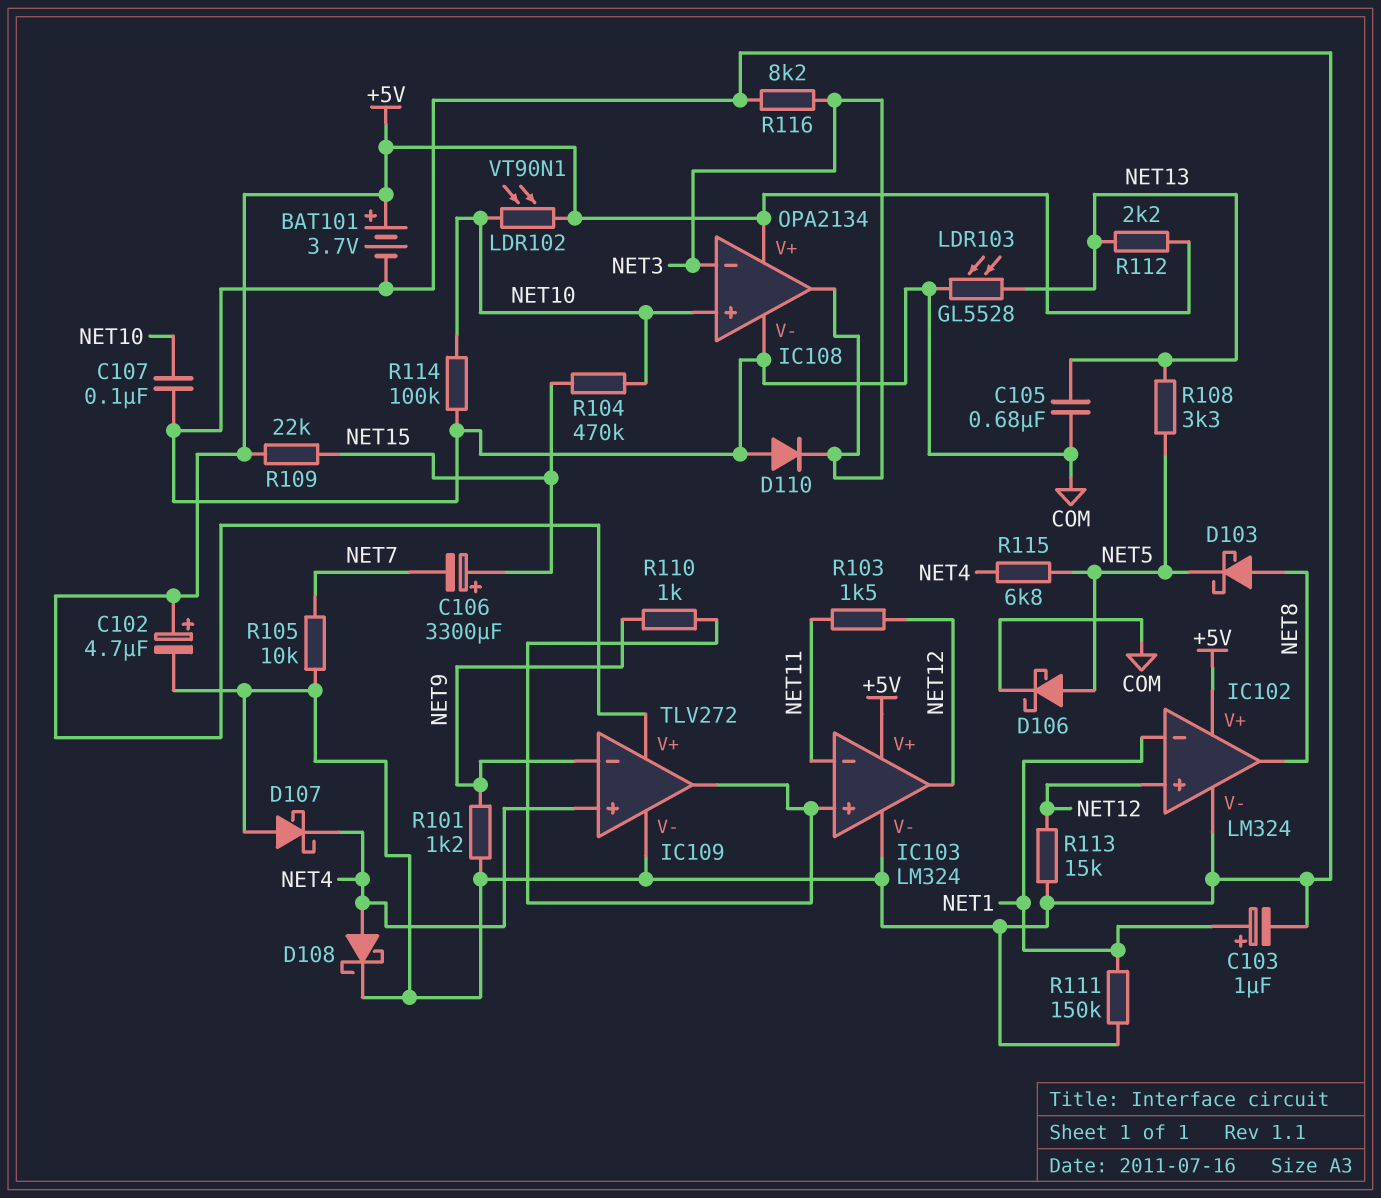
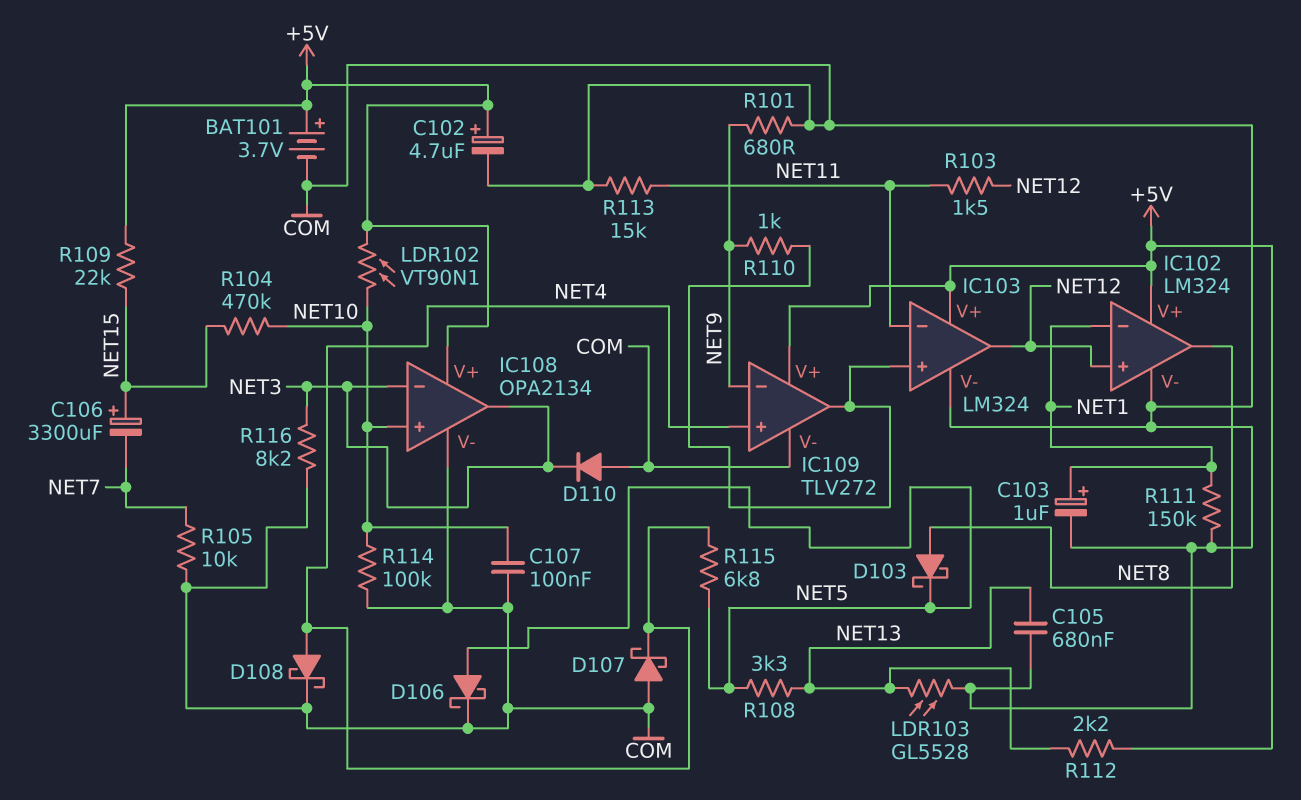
R101: 1.2k (COM, NET9) -> 680 (COM, NET9)
R113: 15k (COM, NET12) -> 15k (COM, NET11)

